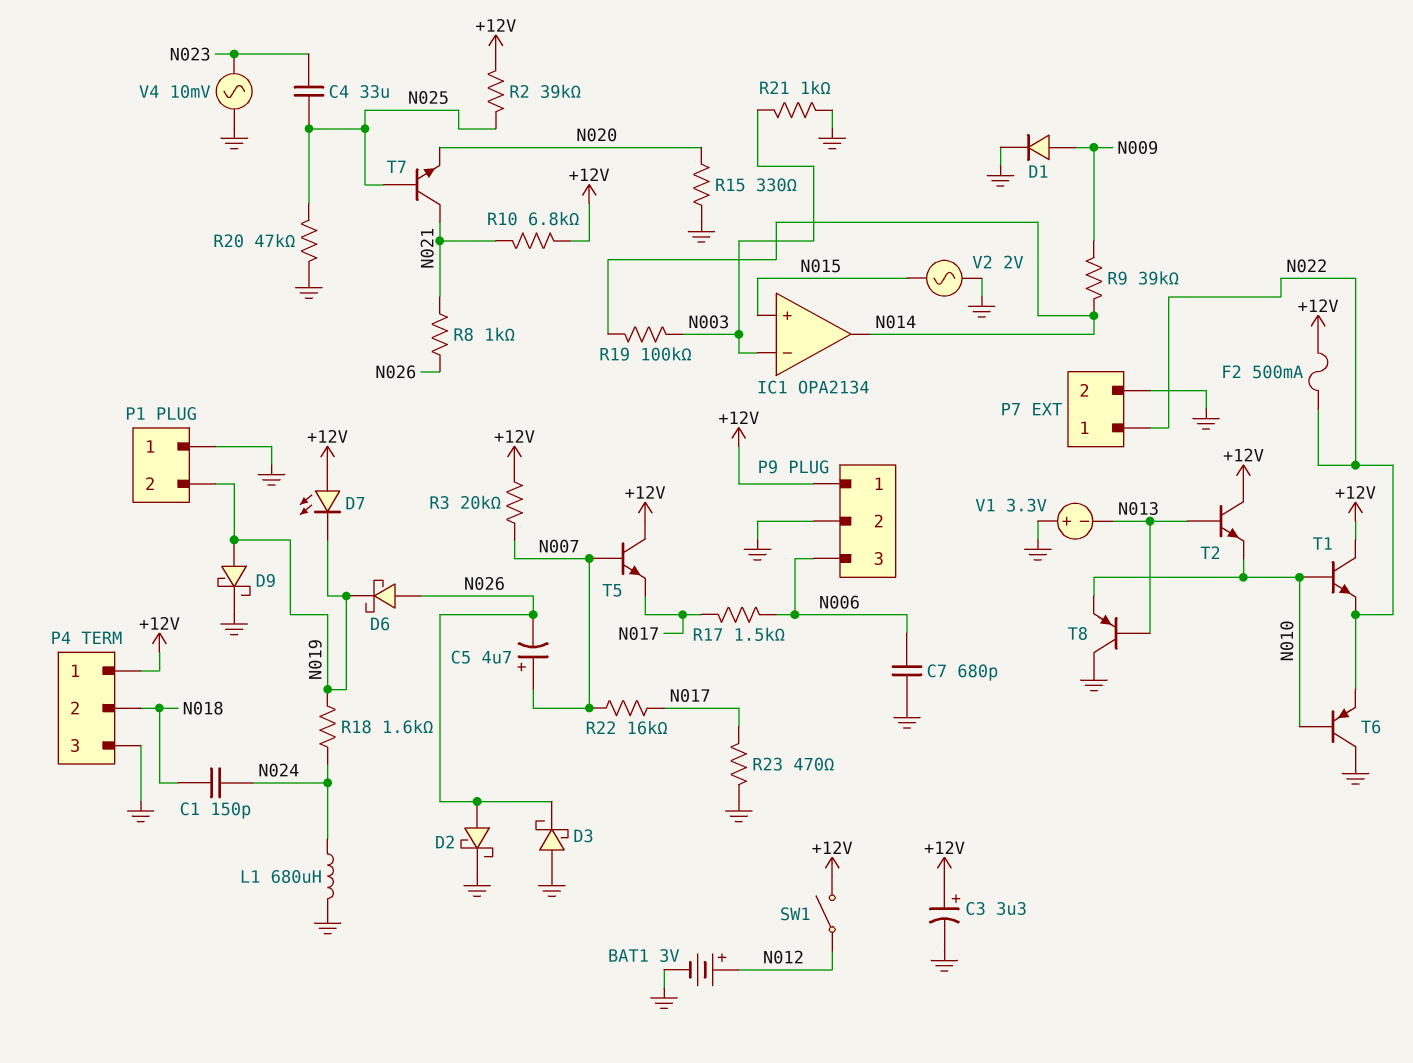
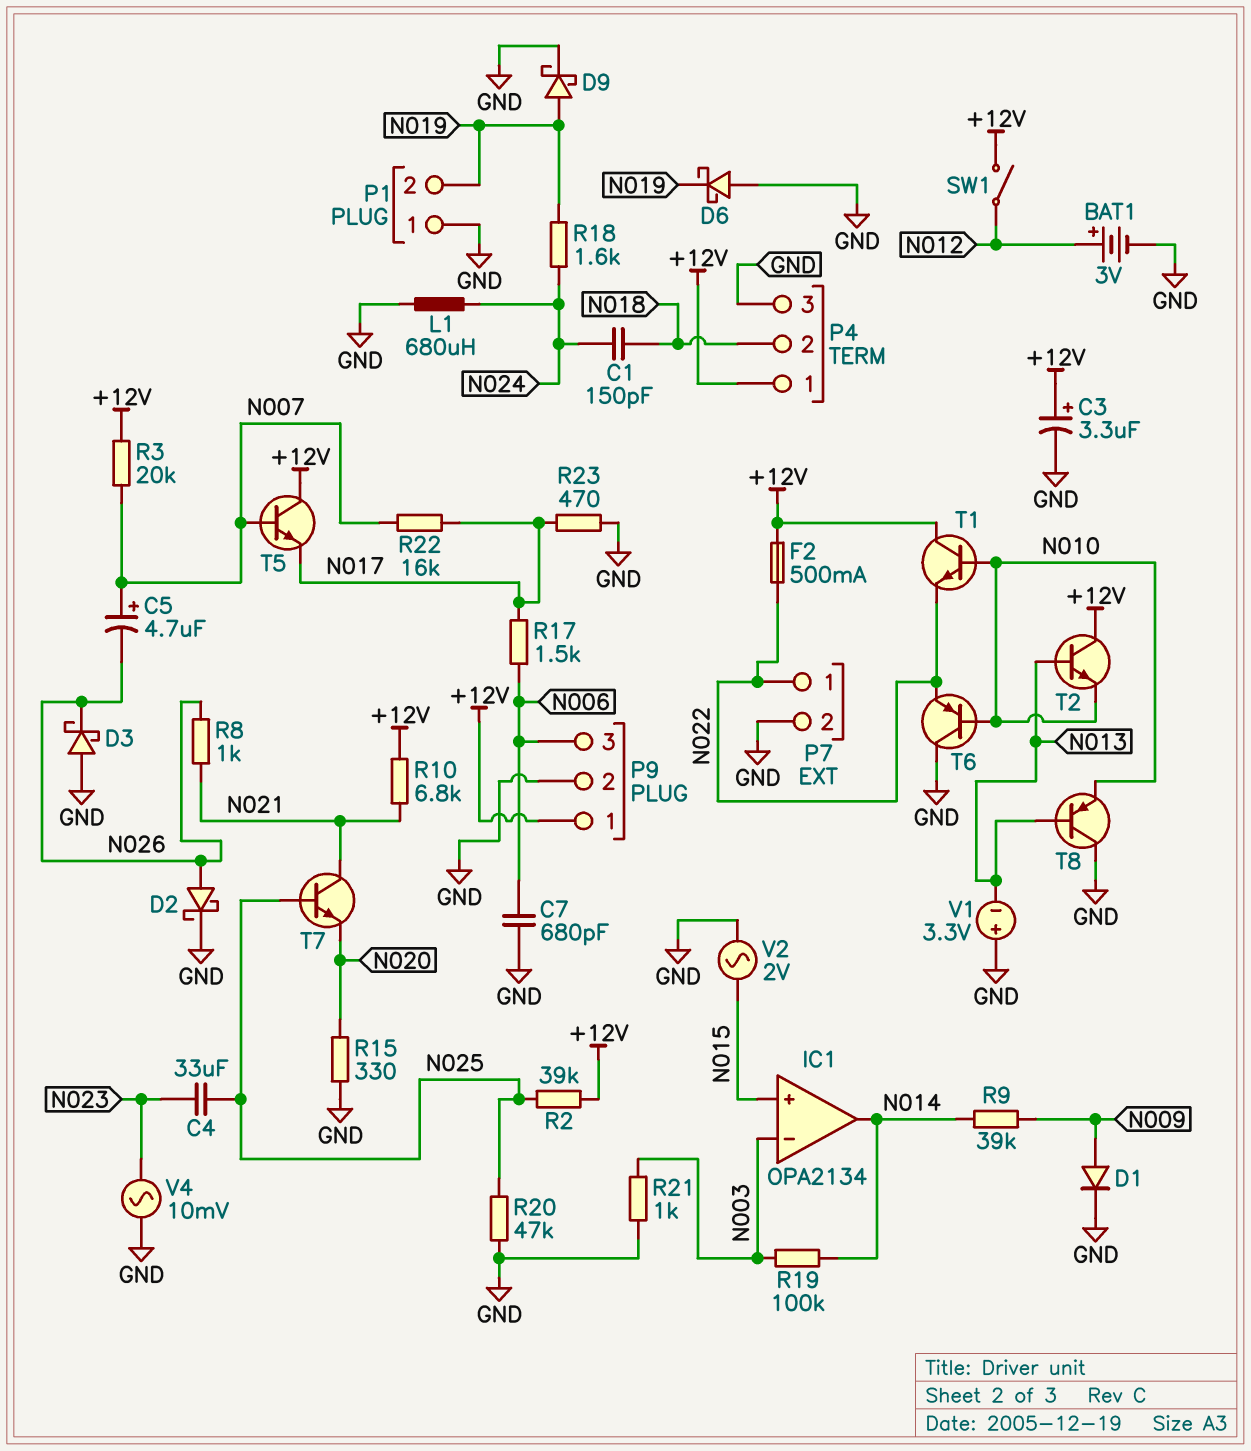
D6: schottky (A N026, K N019) -> schottky (A GND, K N019)
D7: LED (A +12V, K N019) -> none

